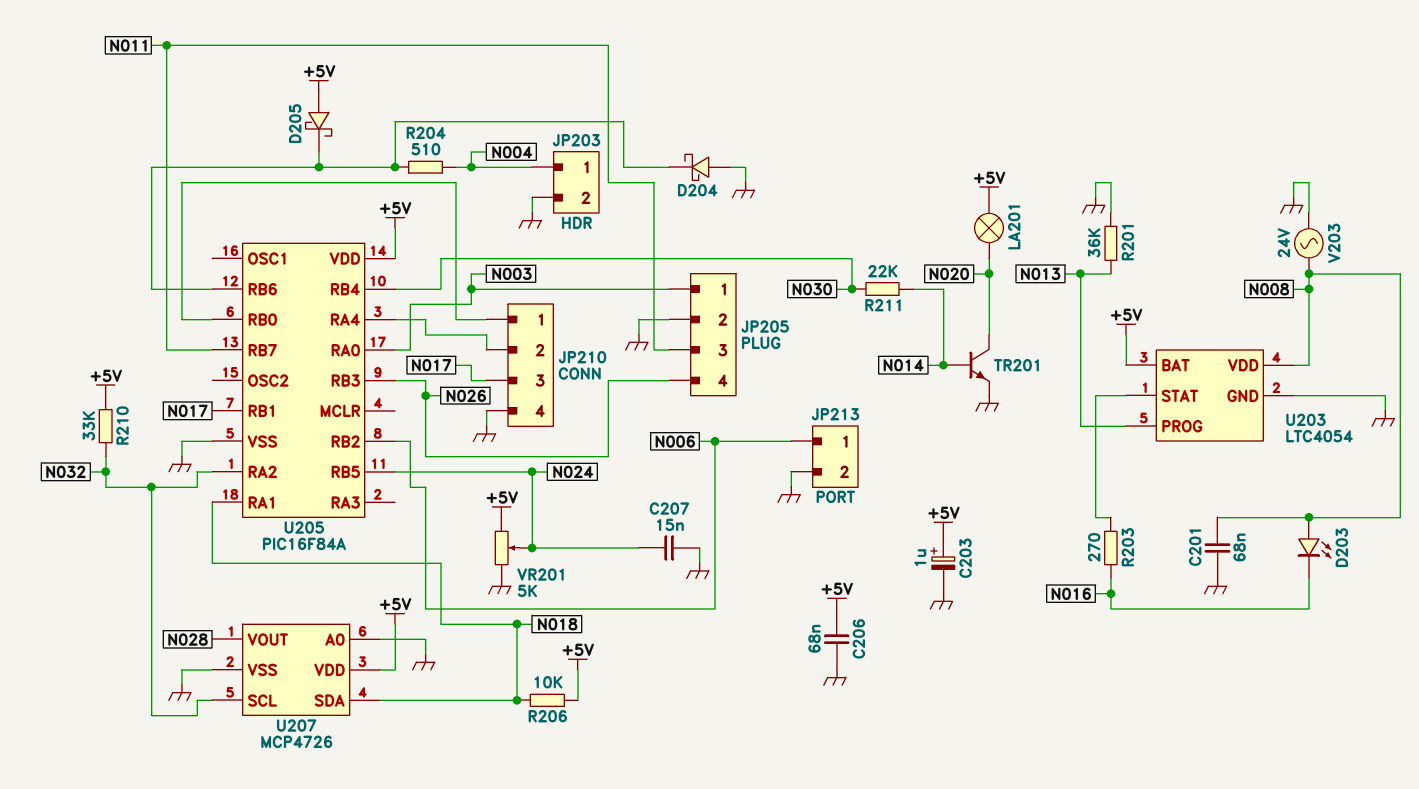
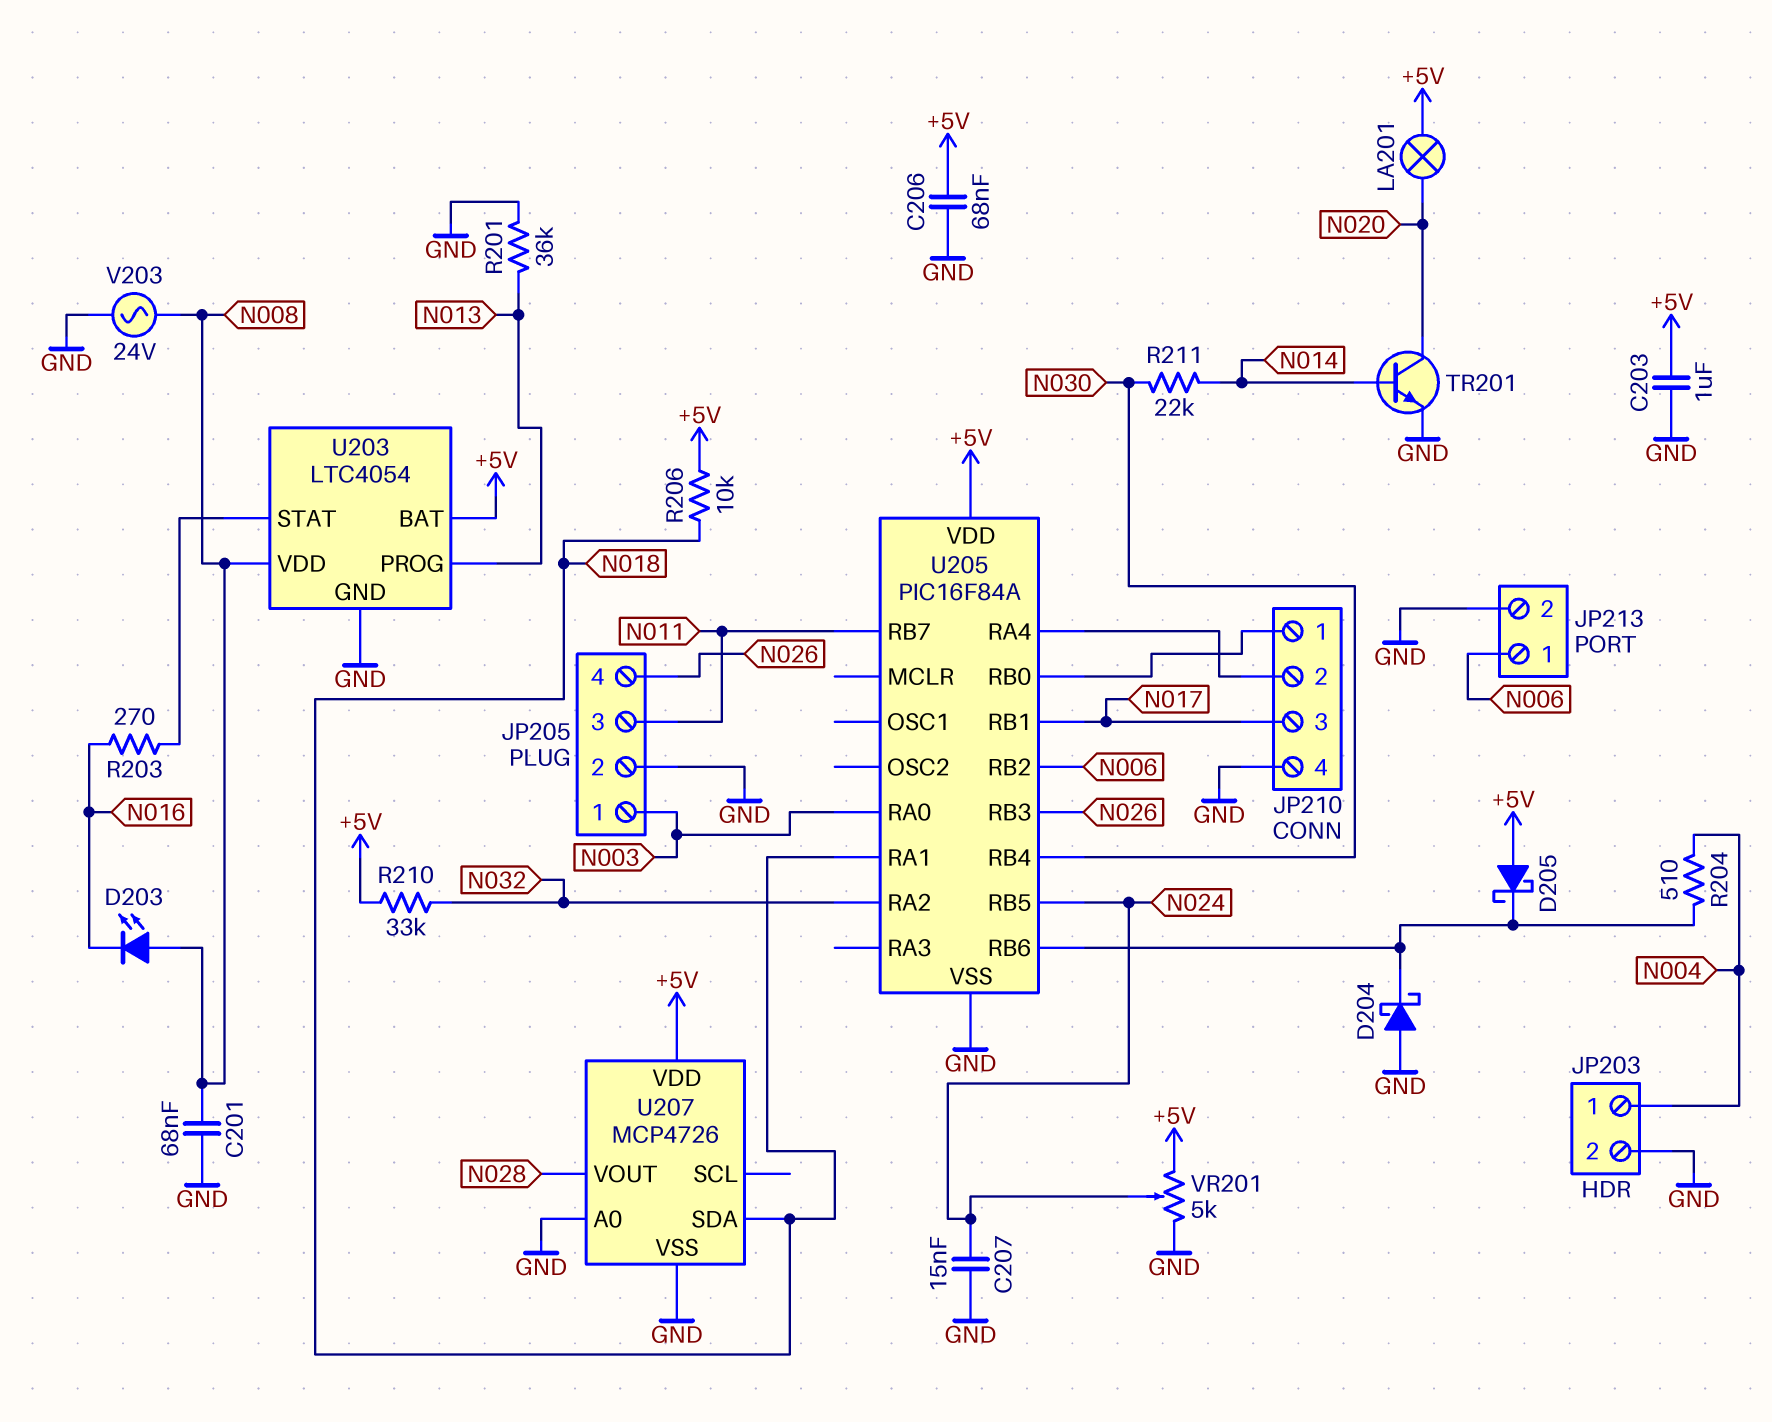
C203: 1uF (plus +5V, minus GND) -> 1uF (+5V, GND)
U207 pin SCL: N032 -> none

